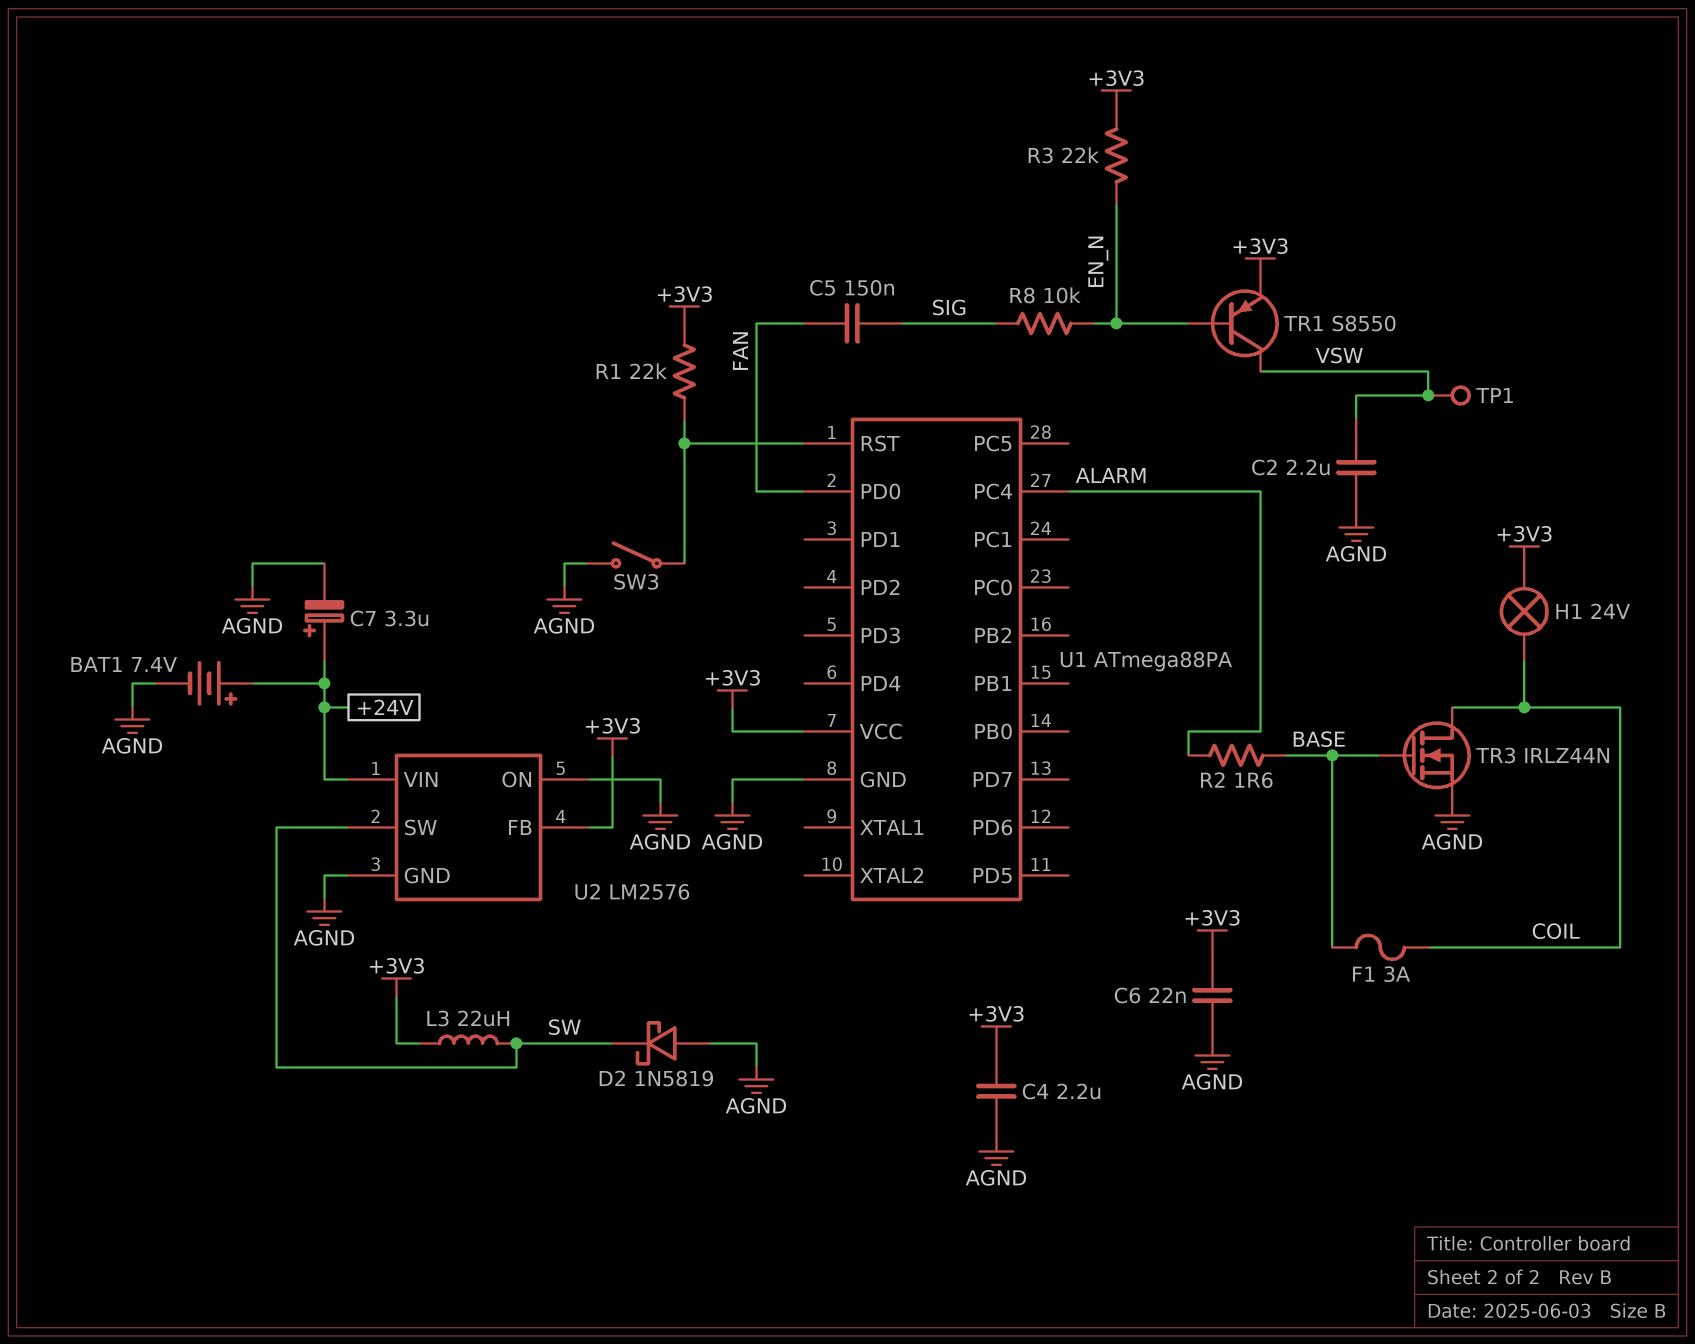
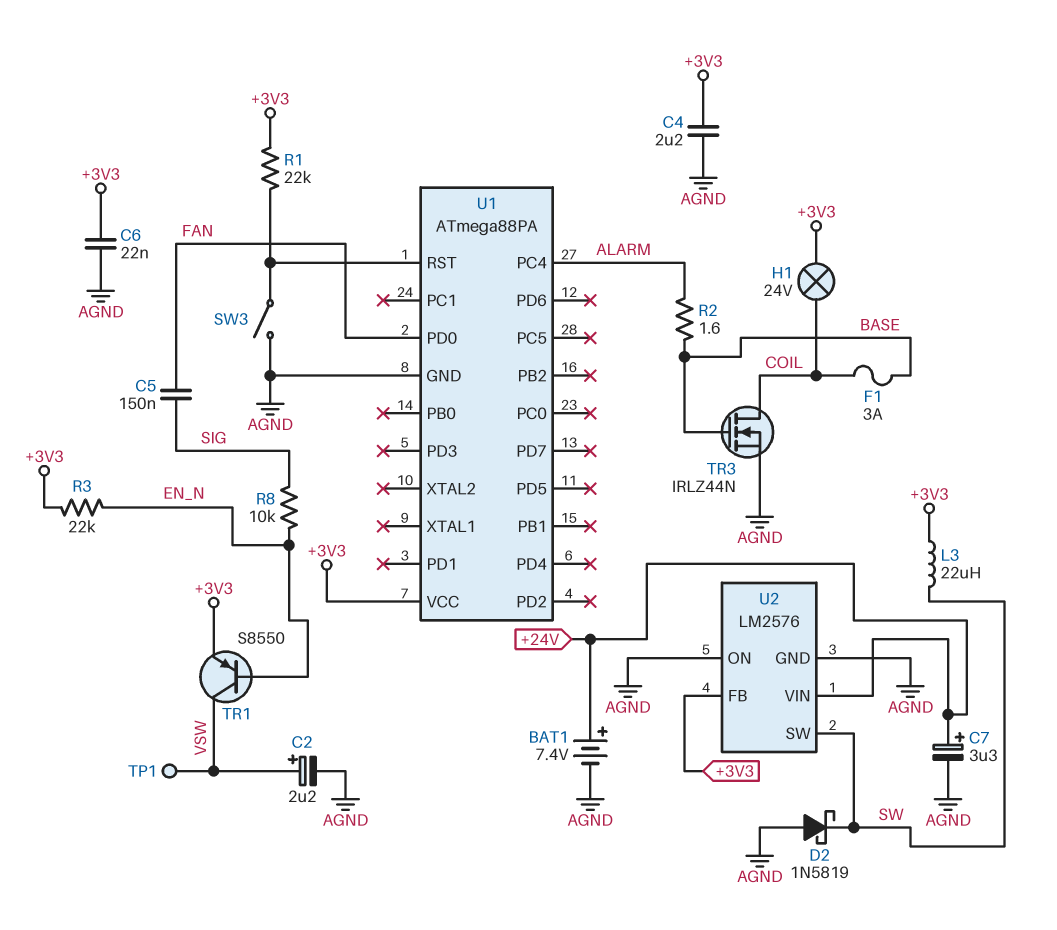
C2: 2.2uF (AGND, VSW) -> 2.2uF (plus VSW, minus AGND)

